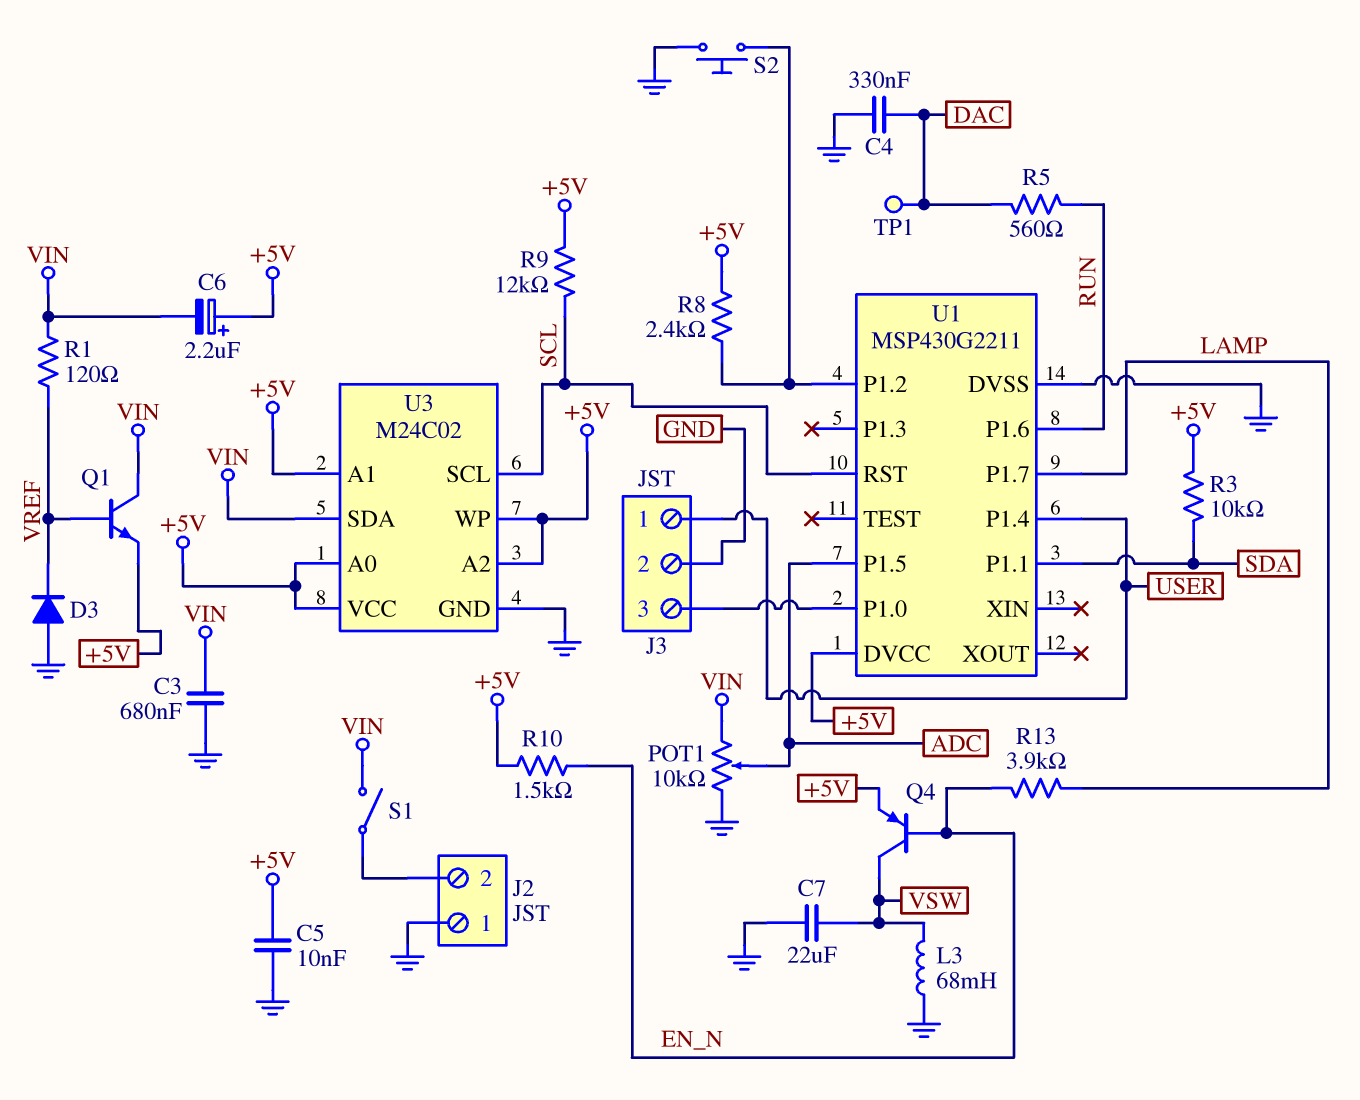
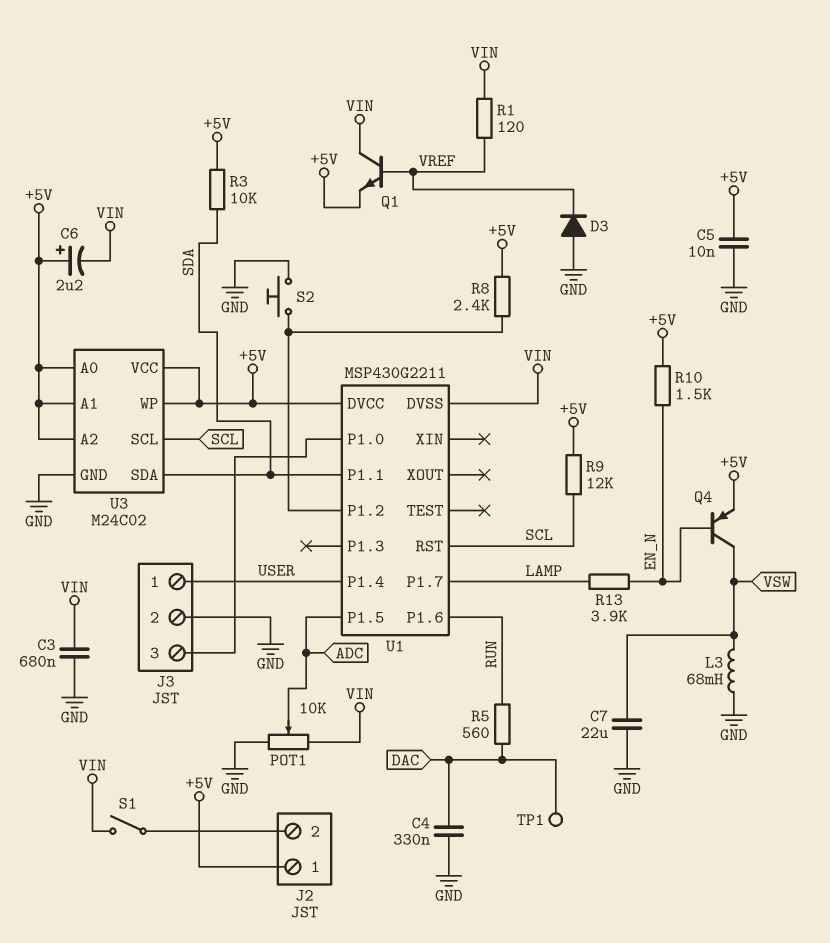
J2 pin 1: GND -> +5V
U1 pin DVSS: GND -> VIN
U3 pin SDA: VIN -> SDA

